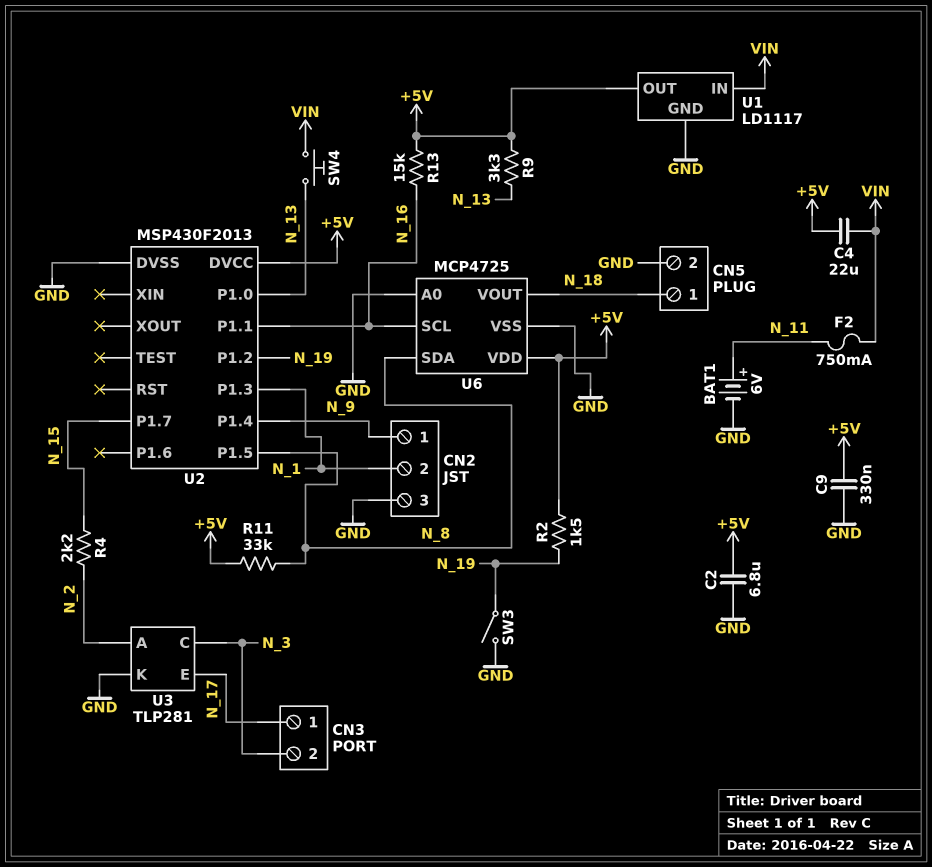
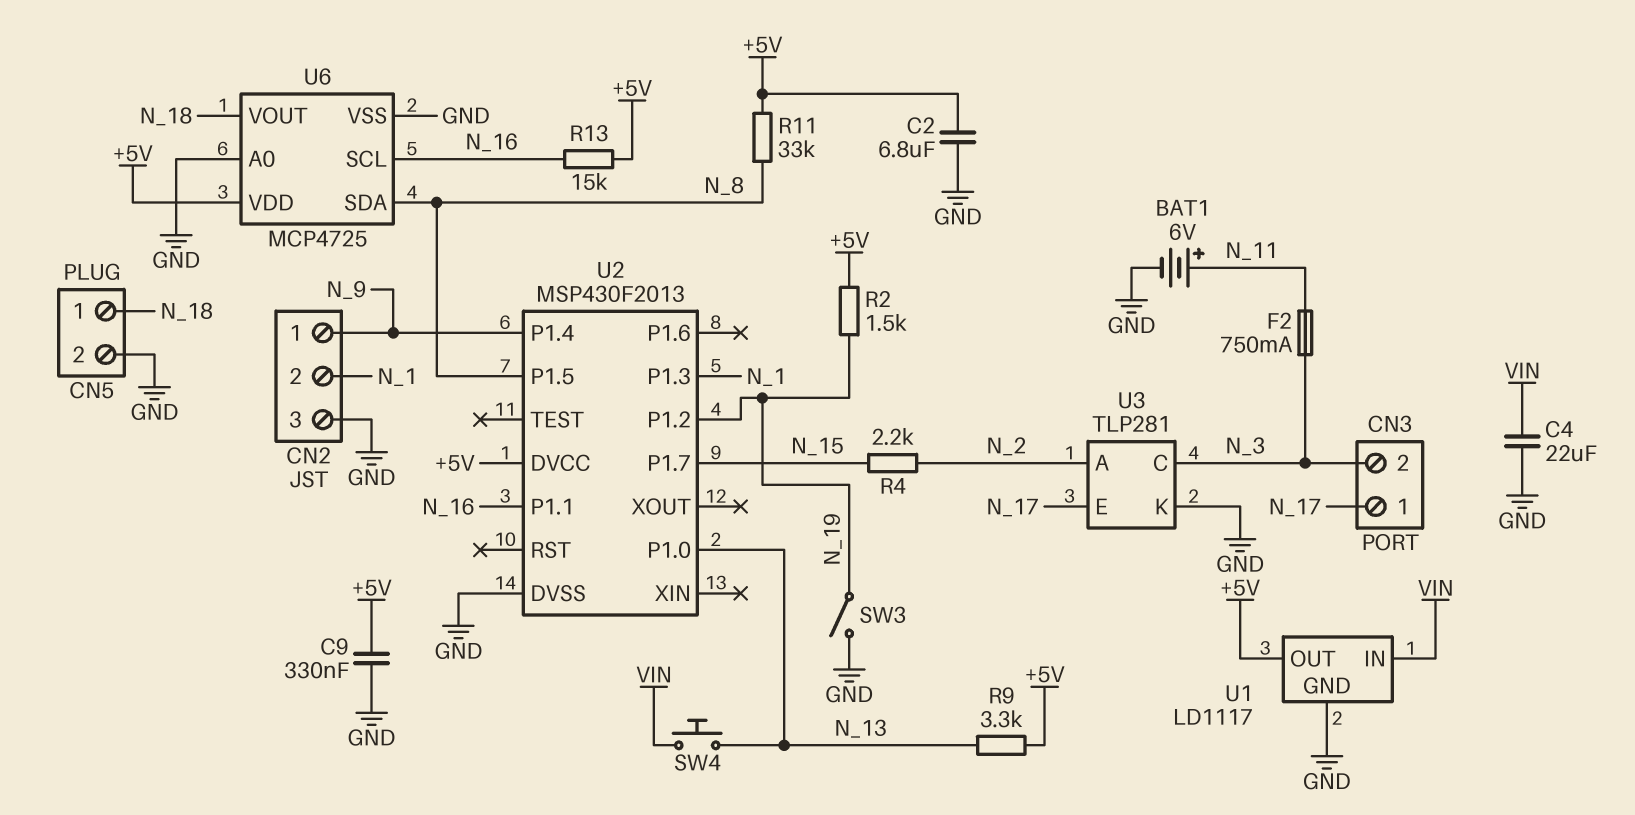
C4: 22uF (+5V, VIN) -> 22uF (GND, VIN)
F2: 750mA (N_11, VIN) -> 750mA (N_3, N_11)

